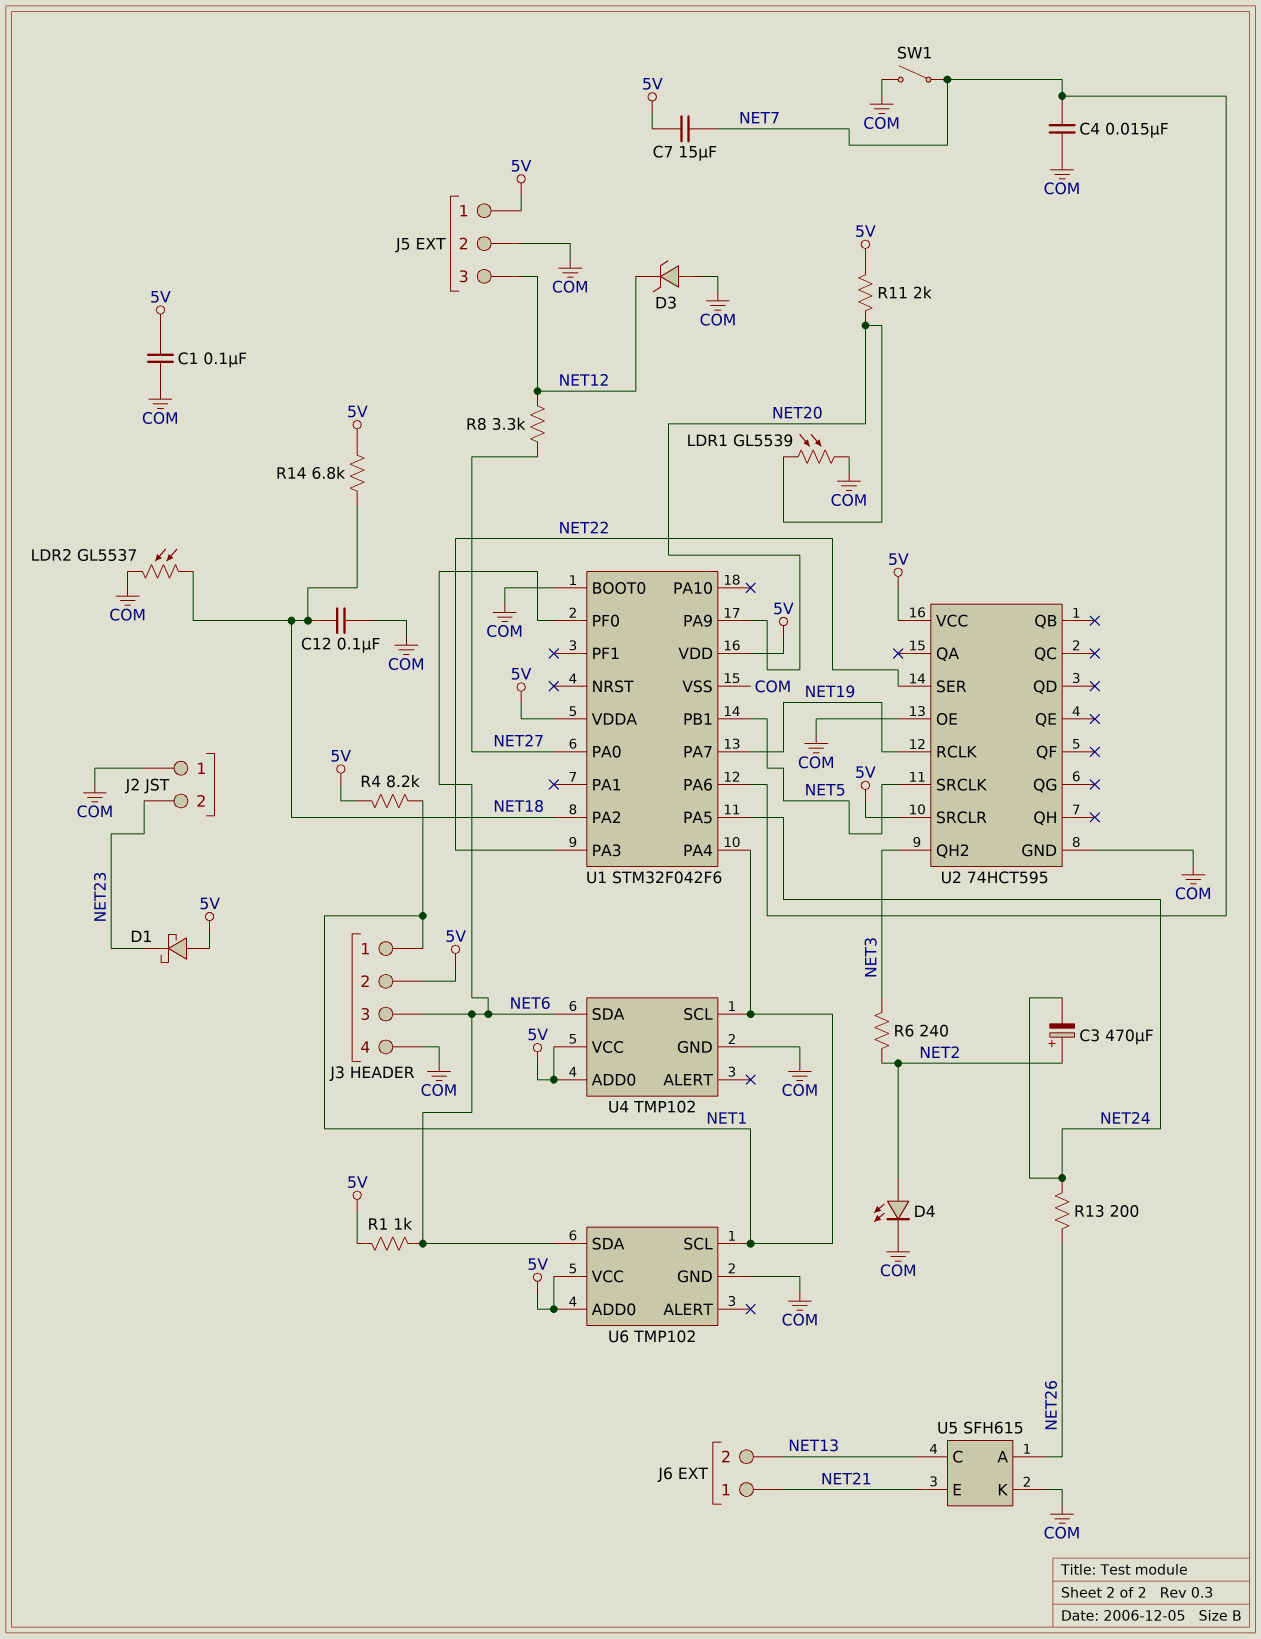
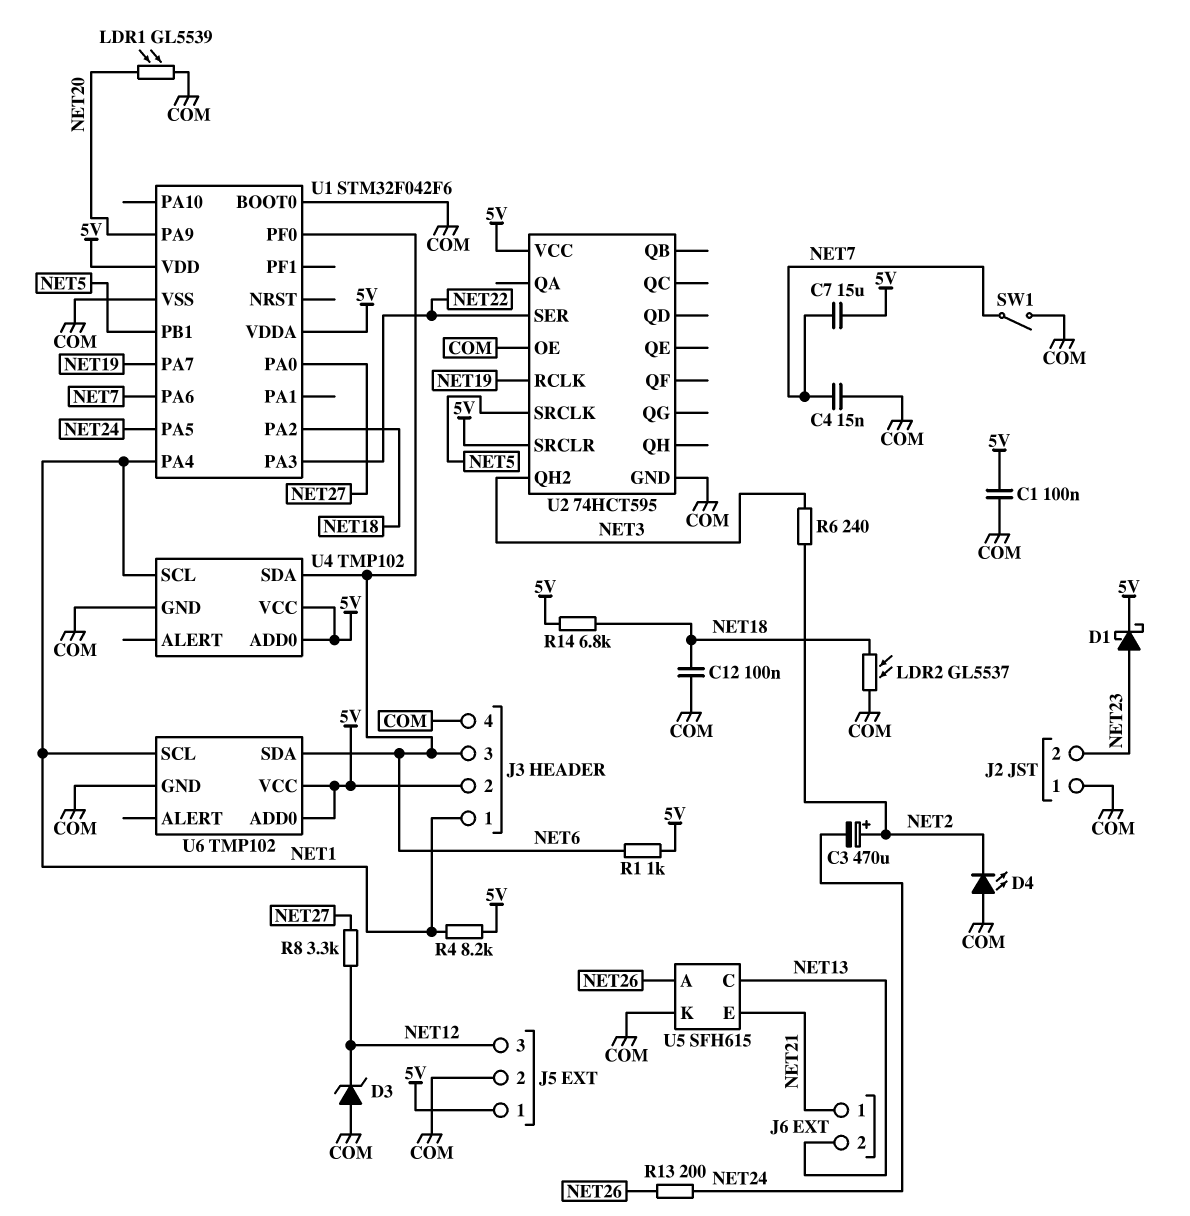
D1: schottky (A 5V, K NET23) -> schottky (A NET23, K 5V)
D4: LED (A NET2, K COM) -> LED (A COM, K NET2)
R11: 2k (5V, NET20) -> none

